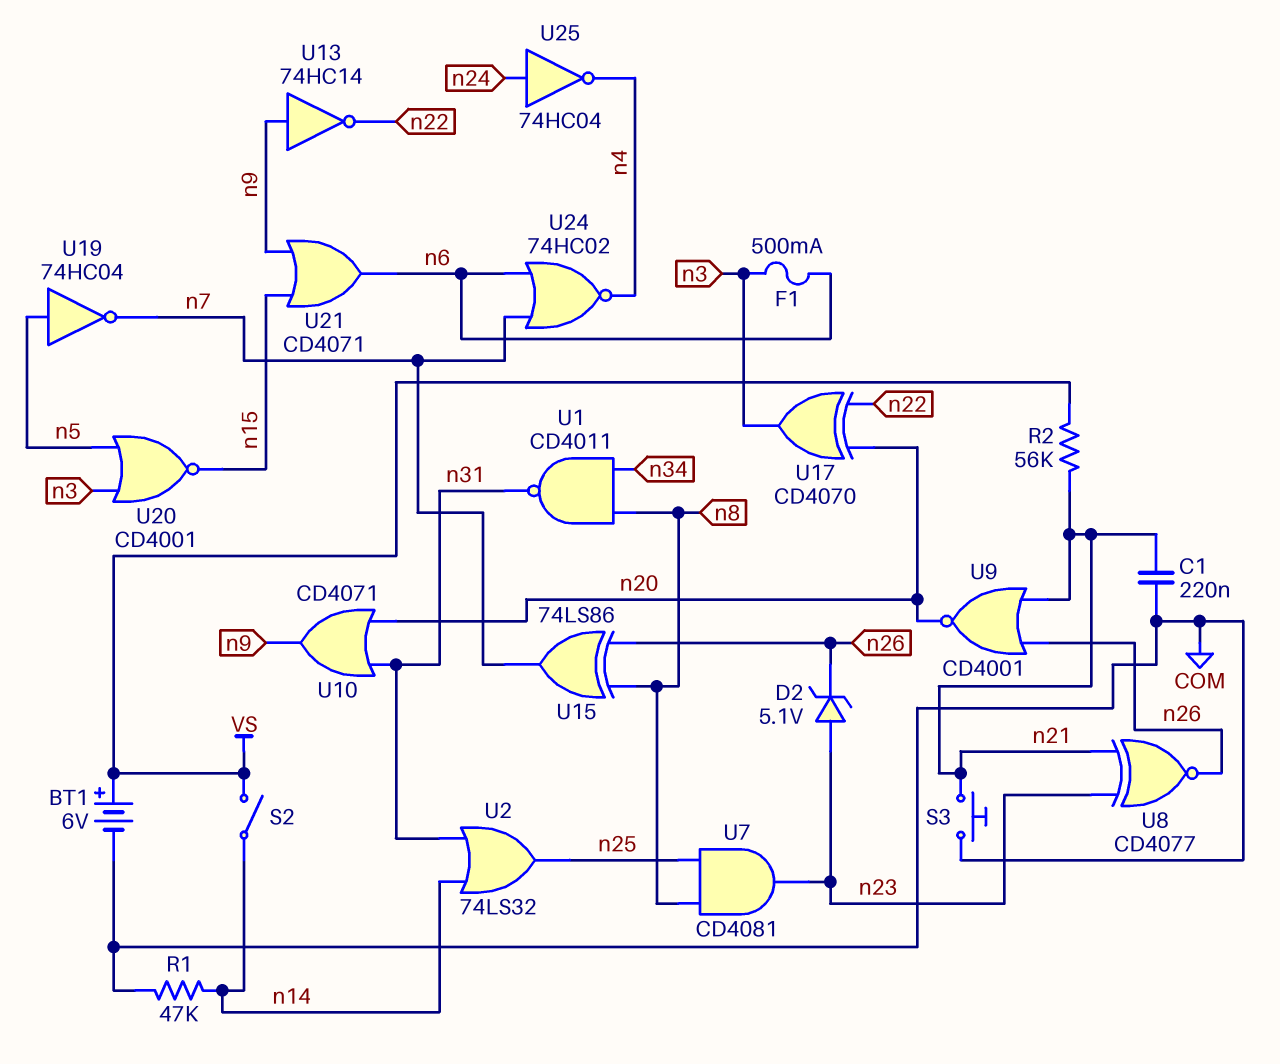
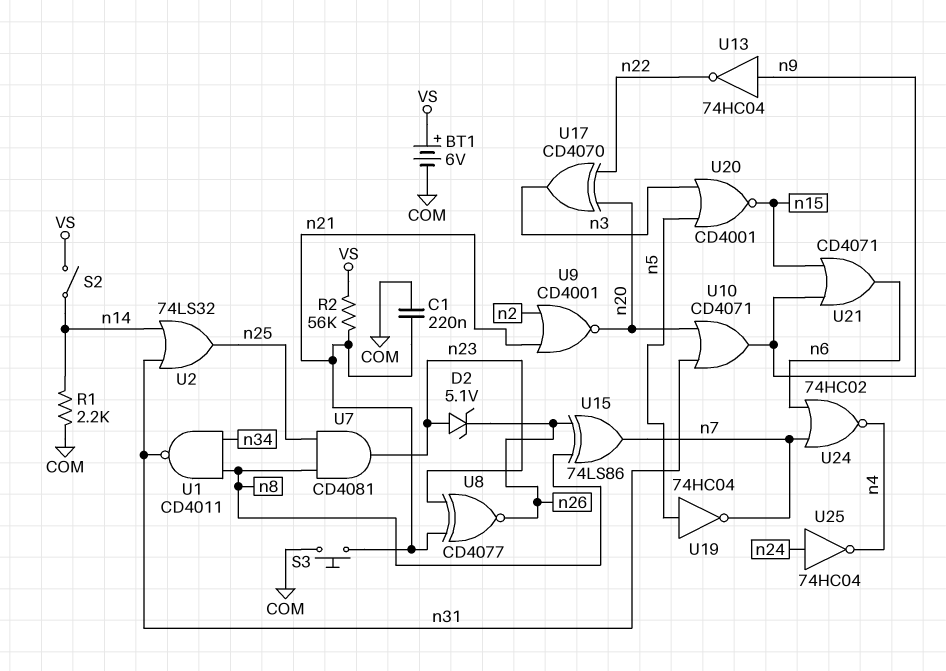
F1: 500mA (n3, n6) -> none
R1: 47k (COM, n14) -> 2.2k (COM, n14)
U9: NOR CD4001 (in n21, in n26, out n20) -> NOR CD4001 (in n2, in n21, out n20)
U13: NOT 74HC14 (in n9, out n22) -> NOT 74HC04 (in n9, out n22)

